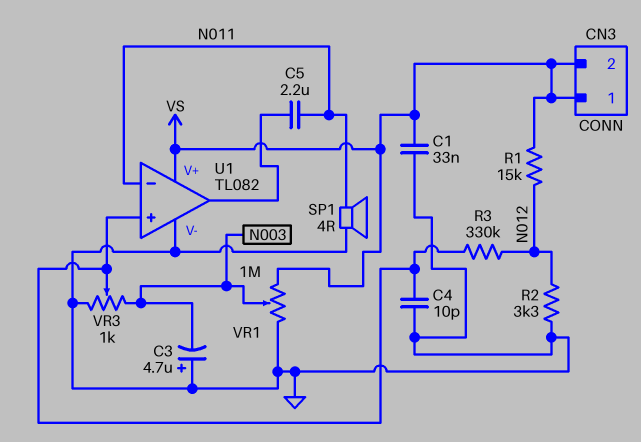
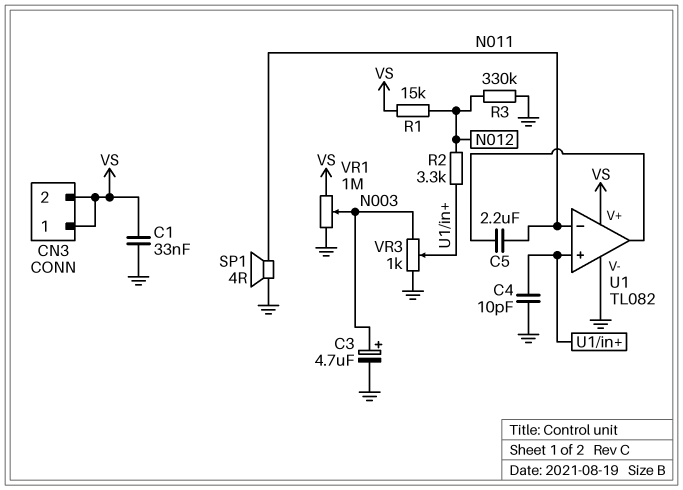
C3: 4.7uF (plus GND, minus N003) -> 4.7uF (plus N003, minus GND)
R2: 3.3k (GND, N012) -> 3.3k (N012, U1/in+)
R3: 330k (N012, U1/in+) -> 330k (GND, N012)

